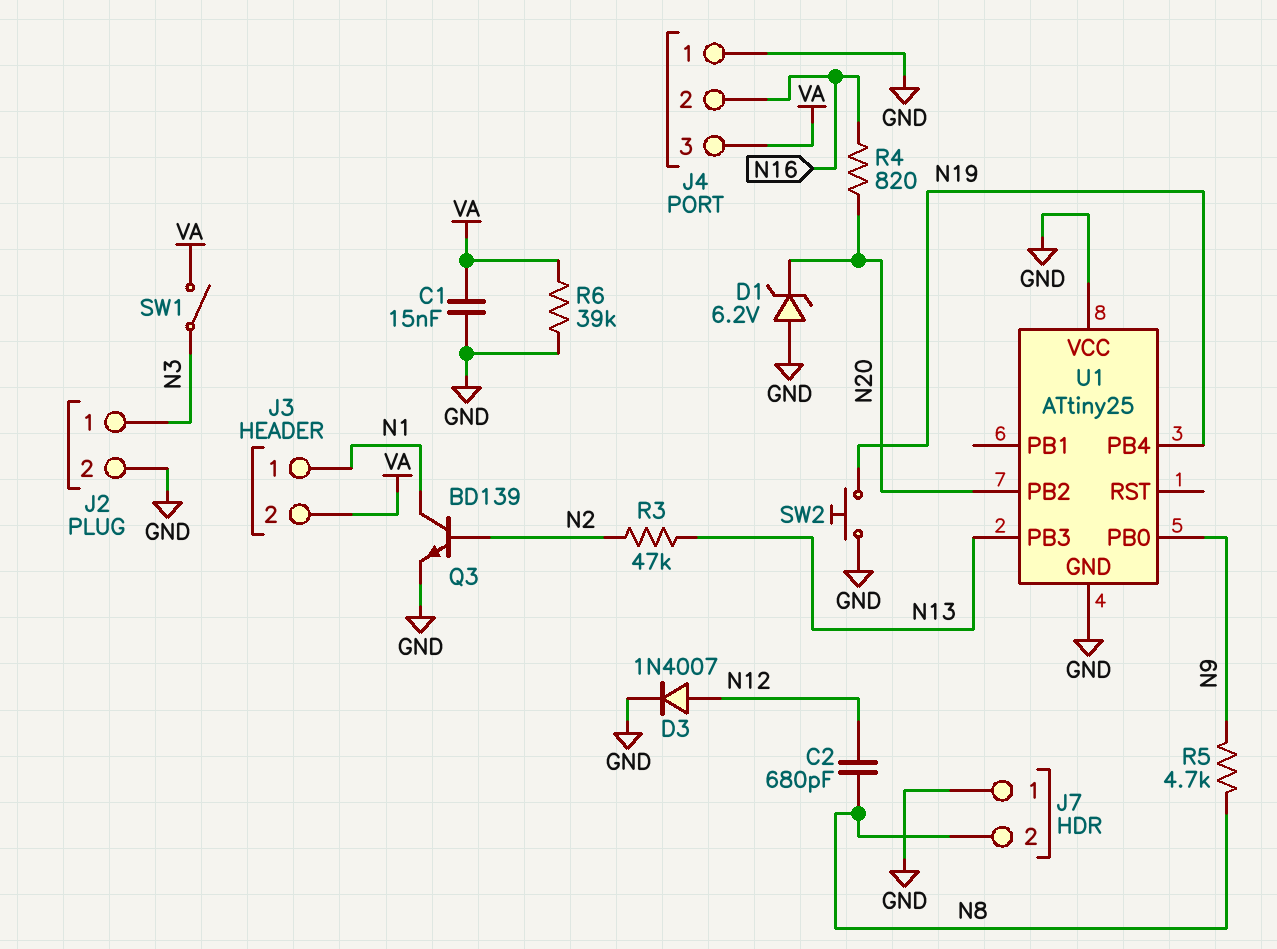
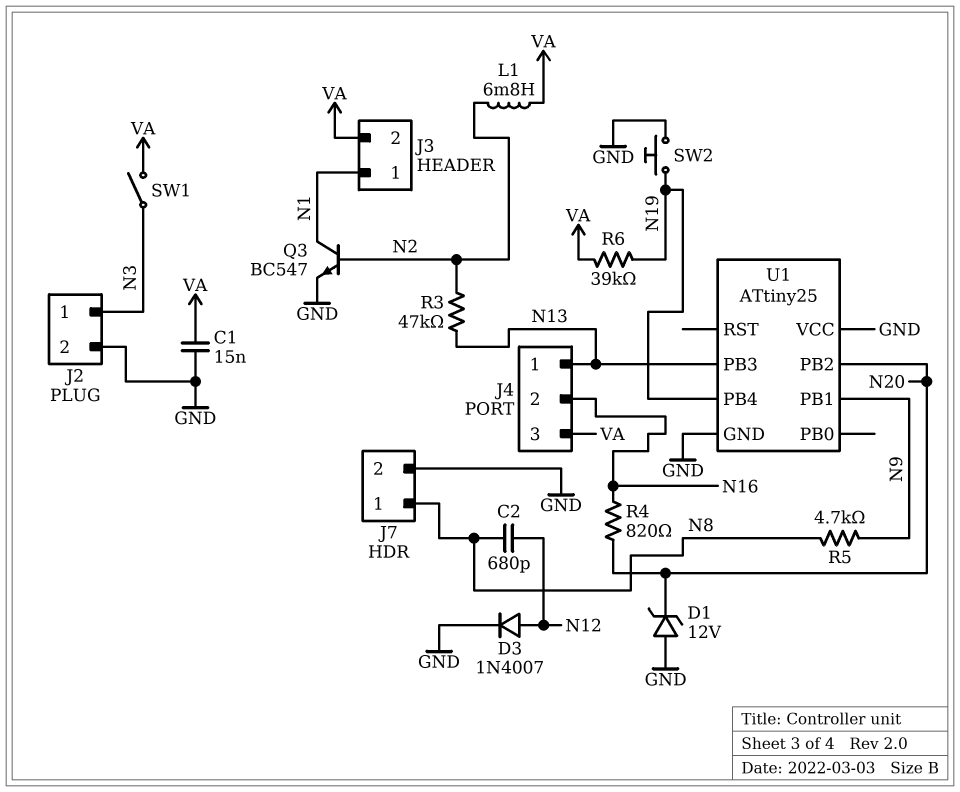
D1: zener 6.2V (A GND, K N20) -> zener 12V (A GND, K N20)
J4 pin 1: GND -> N13
J7 pin 1: GND -> N8
J7 pin 2: N8 -> GND
L1: none -> 6.8mH (N2, VA)
Q3: NPN BD139 (B N2, C N1, E GND) -> NPN BC547 (B N2, C N1, E GND)
R6: 39k (GND, VA) -> 39k (N19, VA)
U1 pin PB0: N9 -> none
U1 pin PB1: none -> N9

